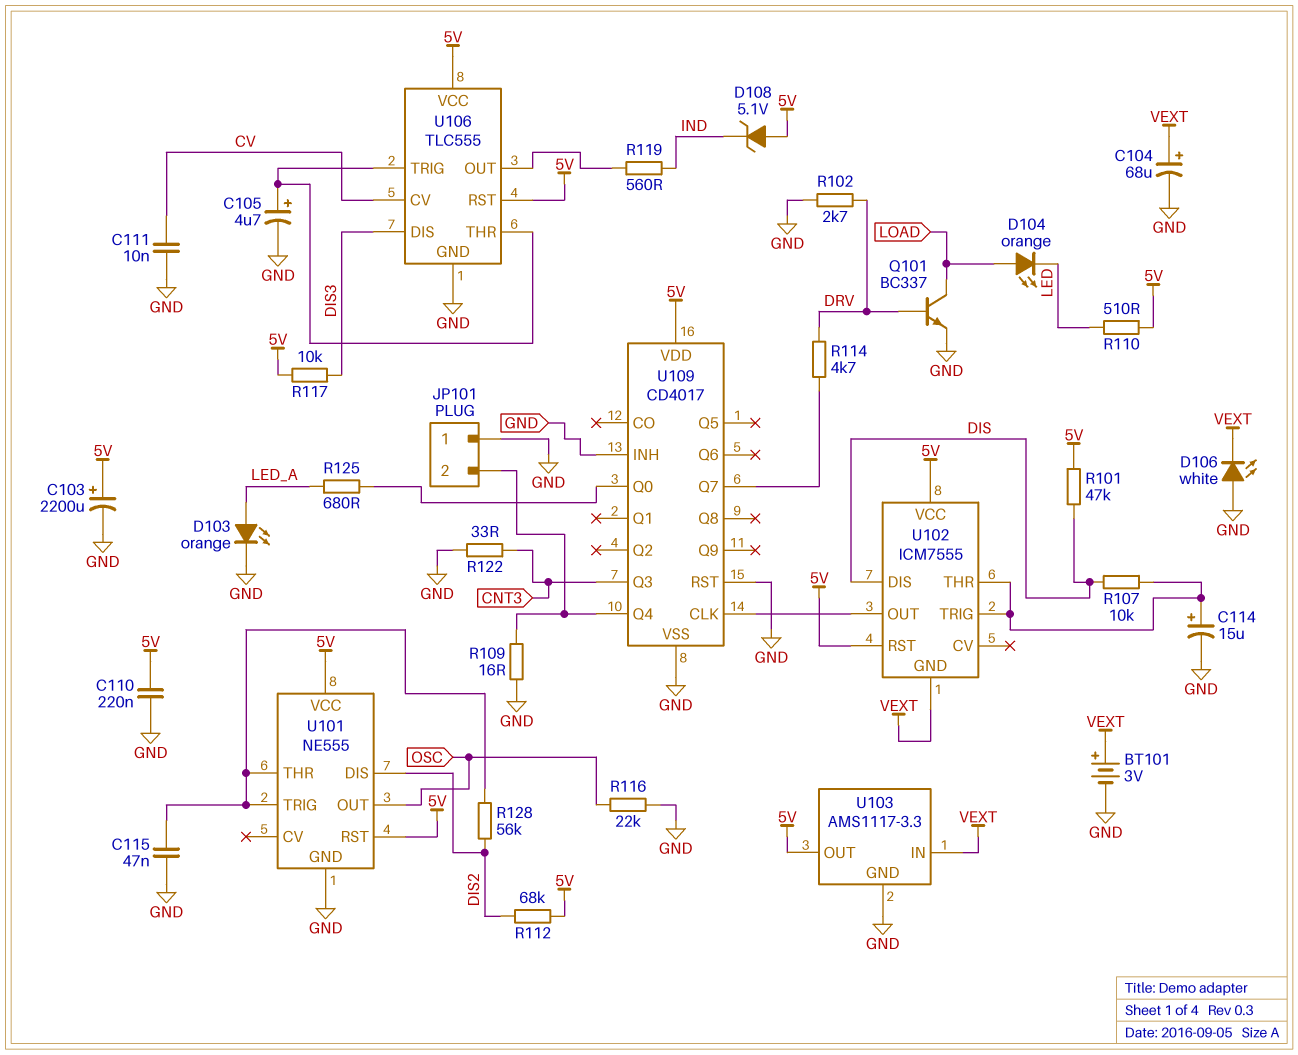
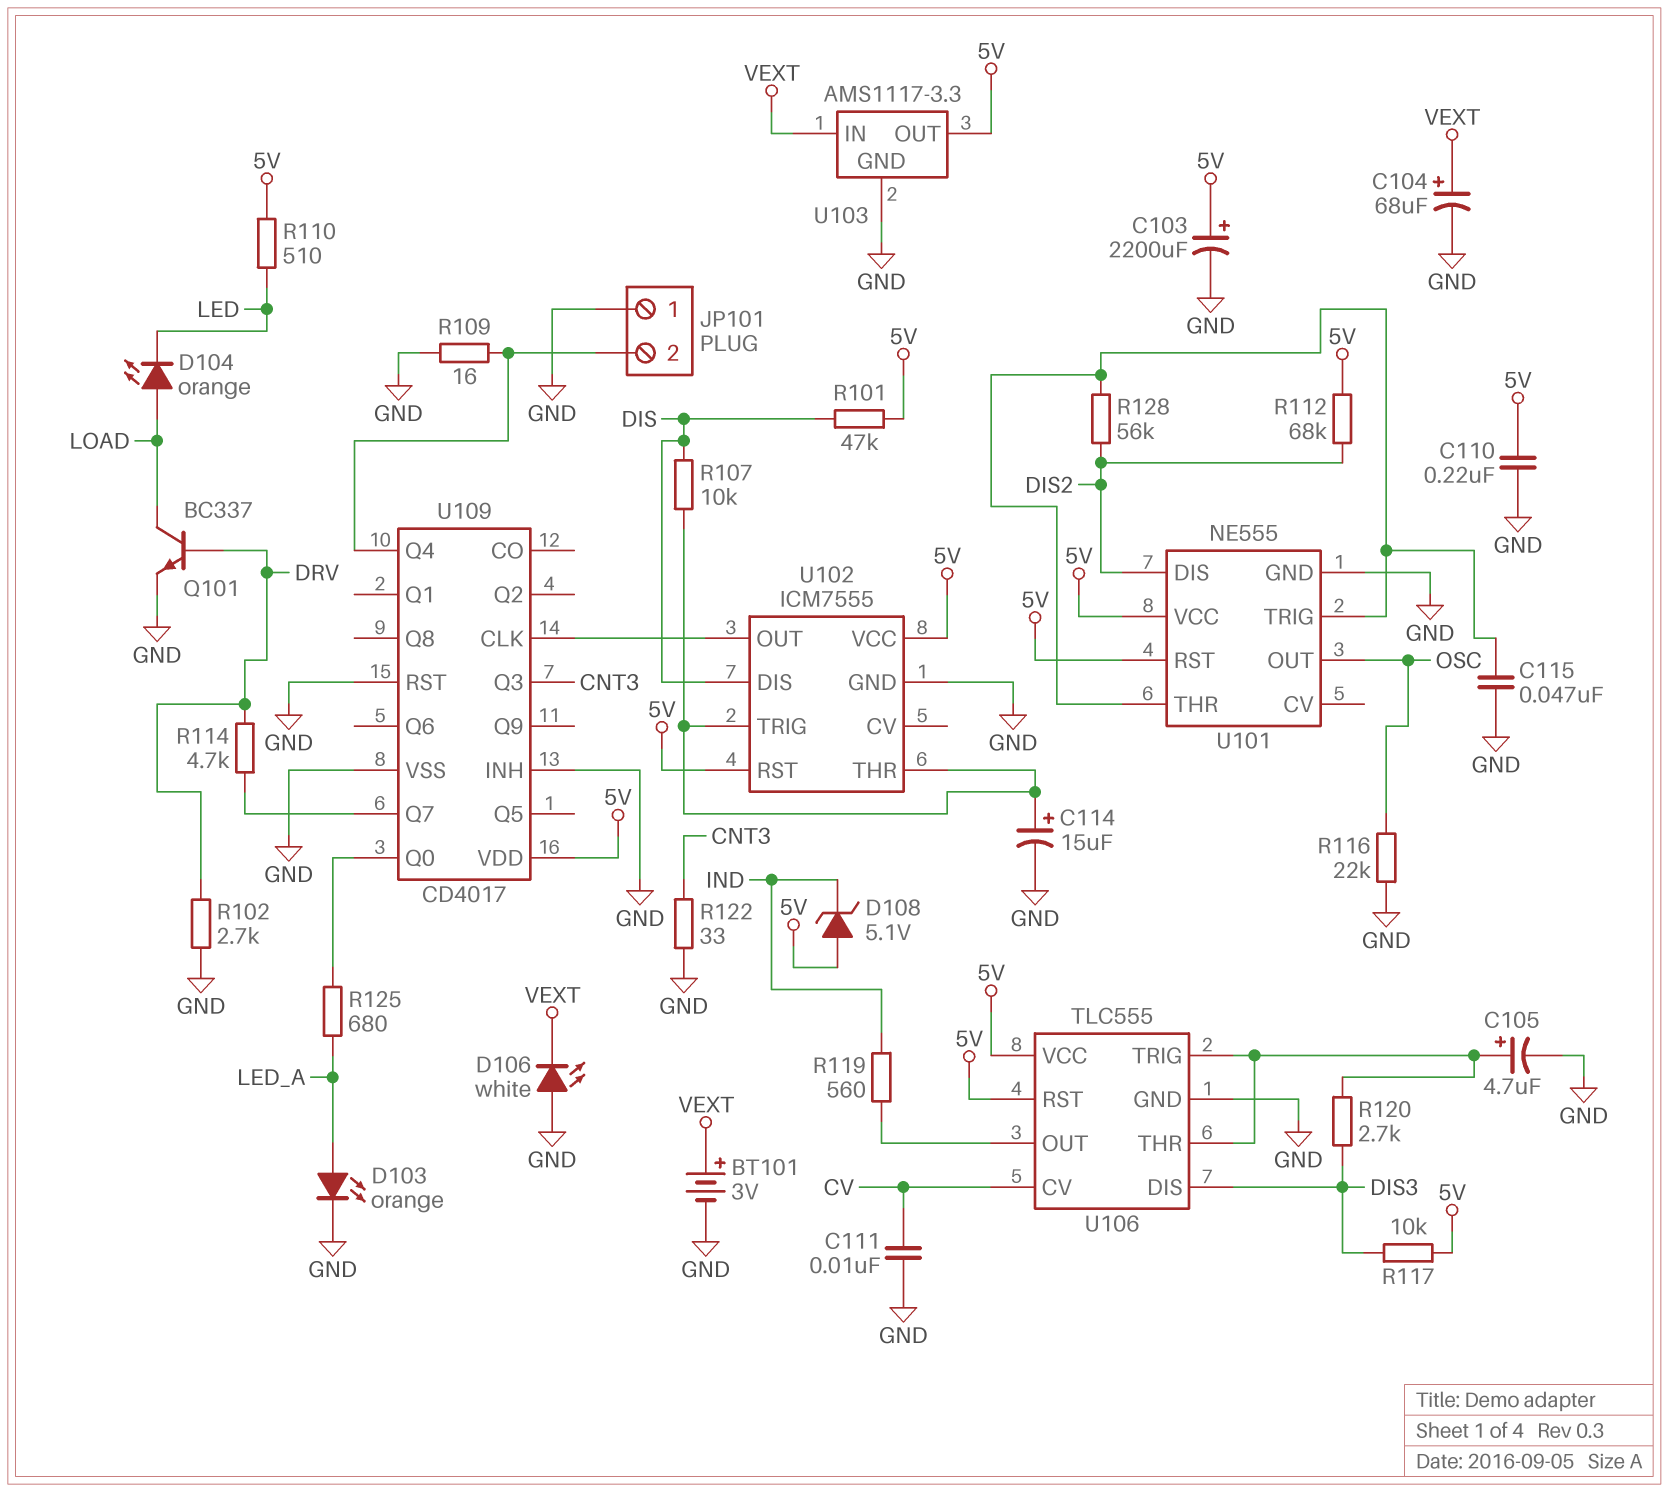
R120: none -> 2.7k (DIS3, U106/THR)
U102 pin GND: VEXT -> GND

